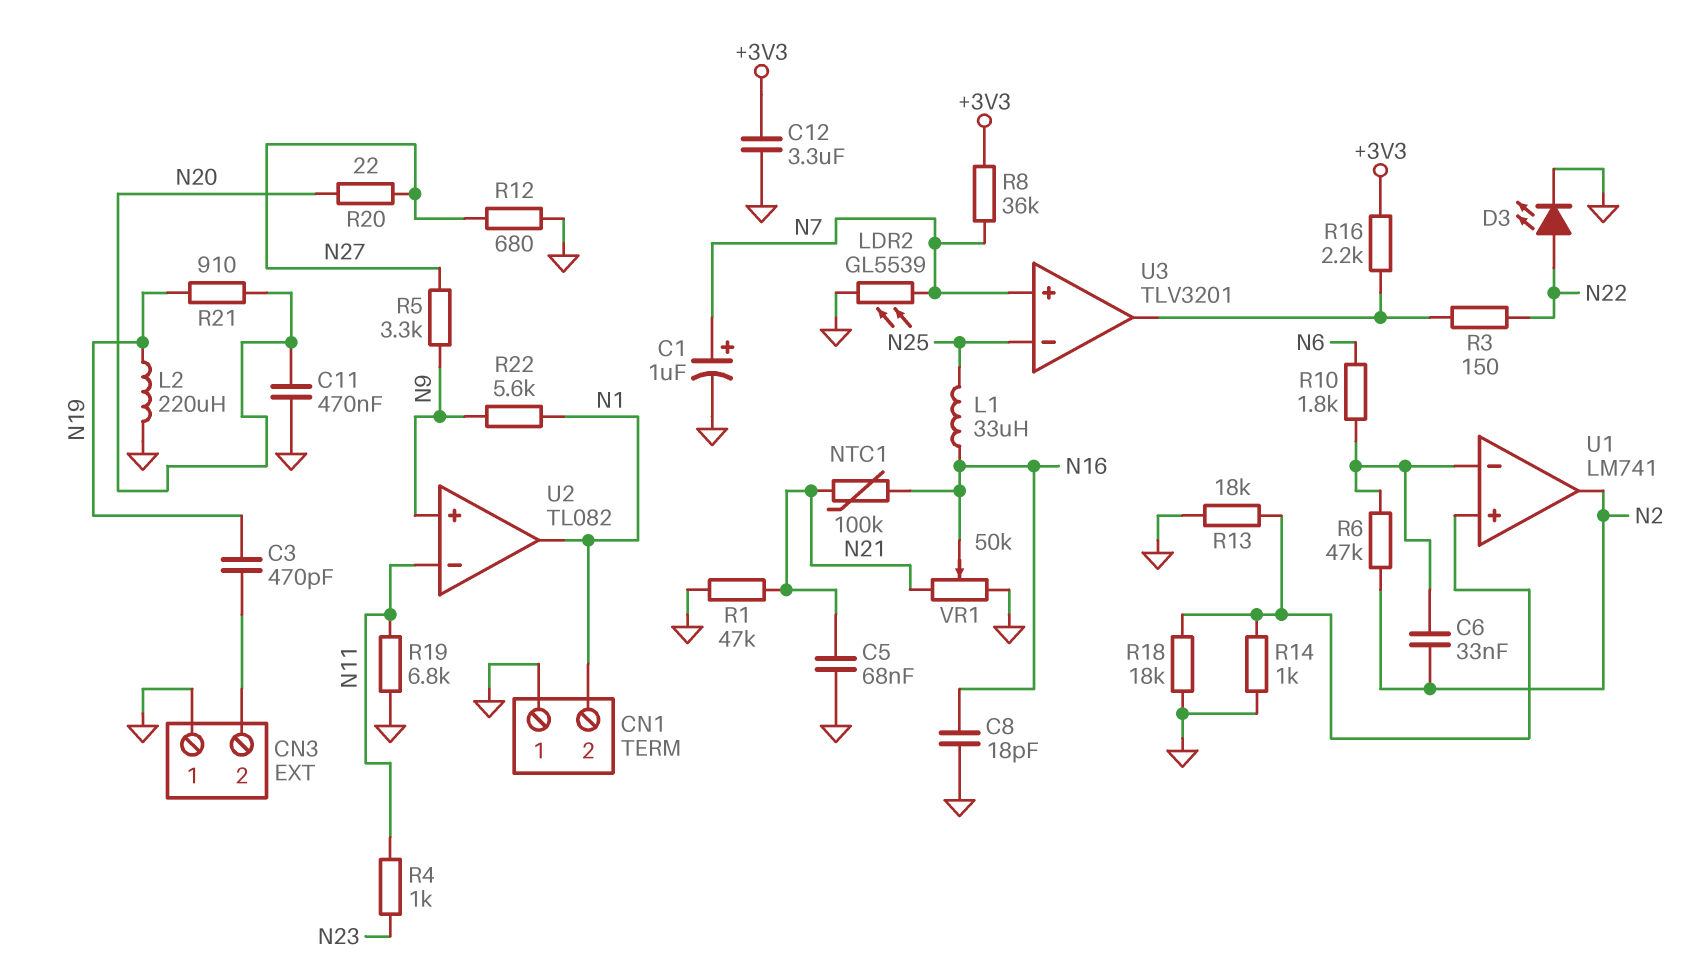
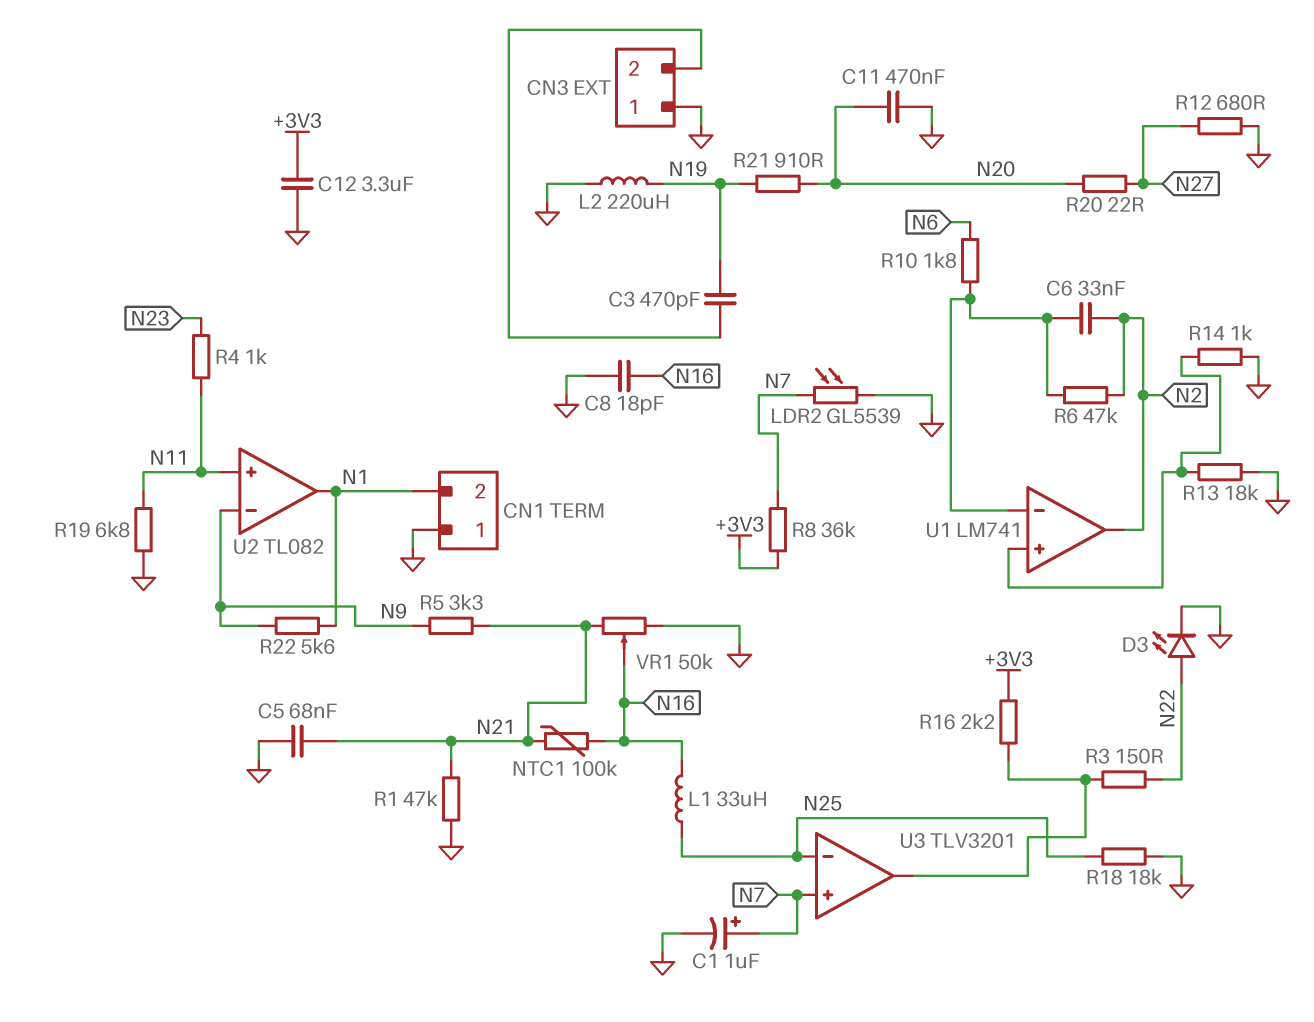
R5: 3.3k (N9, N27) -> 3.3k (N9, N21)
R18: 18k (GND, U1/in+) -> 18k (GND, N25)
U2 pin in+: N9 -> N11
U2 pin in-: N11 -> N9

